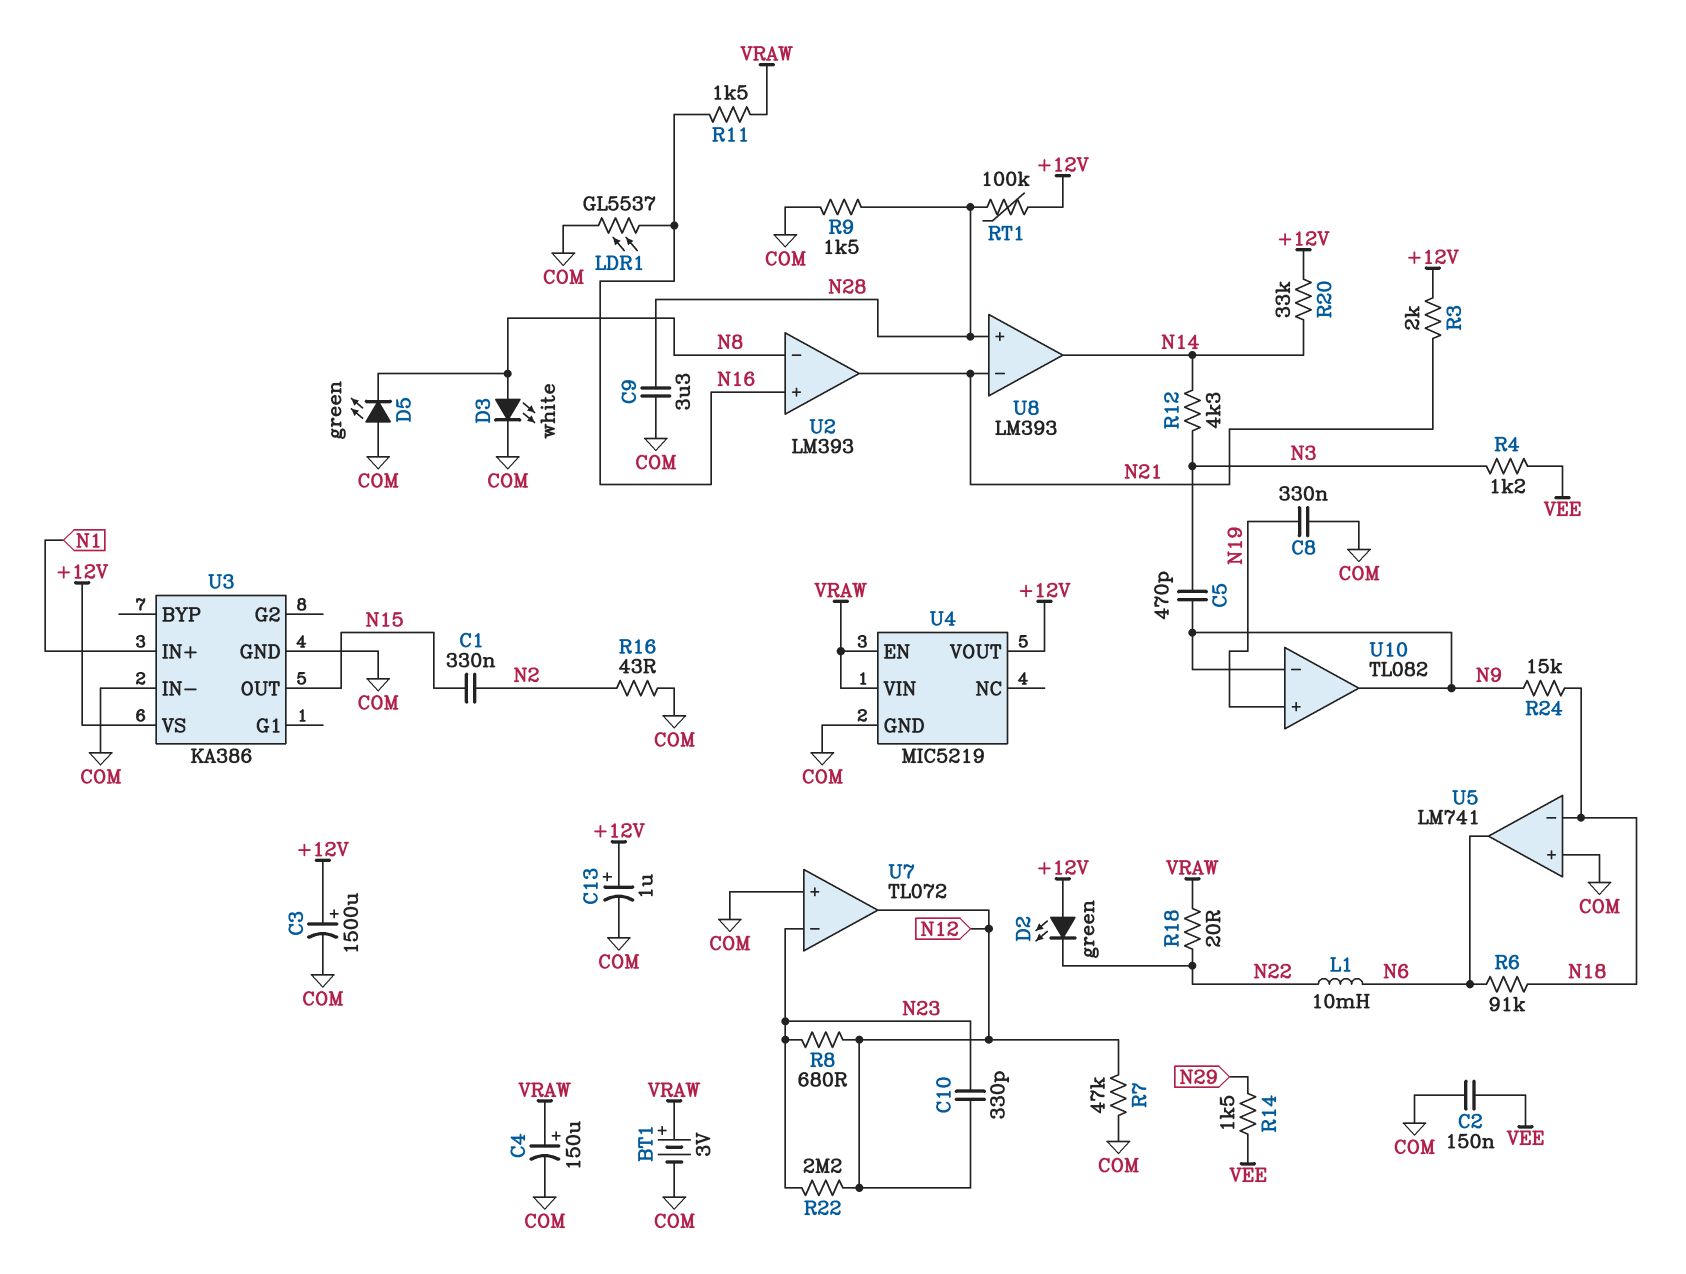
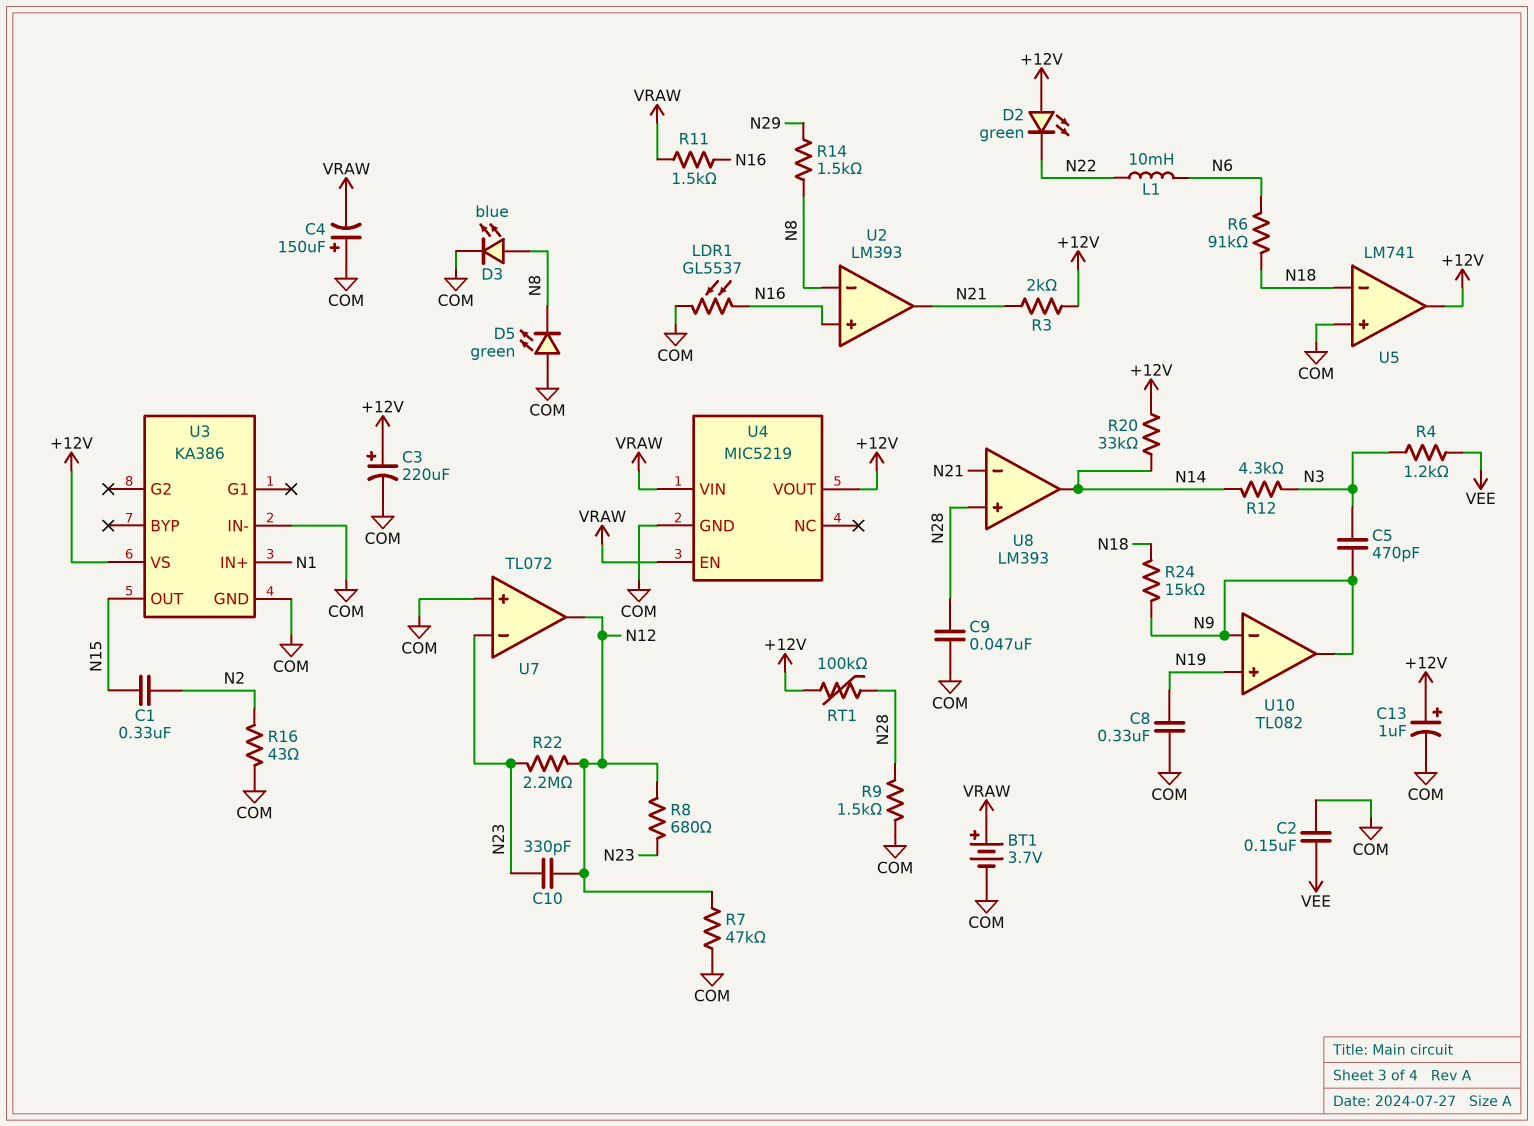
BT1: 3V (plus VRAW, minus COM) -> 3.7V (plus VRAW, minus COM)
C3: 1500uF (plus +12V, minus COM) -> 220uF (plus +12V, minus COM)
C4: 150uF (plus VRAW, minus COM) -> 150uF (plus COM, minus VRAW)
C9: 3.3uF (COM, N28) -> 47nF (COM, N28)
D3: LED white (A N8, K COM) -> LED blue (A N8, K COM)
R14: 1.5k (N29, VEE) -> 1.5k (N8, N29)
R18: 20 (N22, VRAW) -> none
U5 pin out: N6 -> +12V

